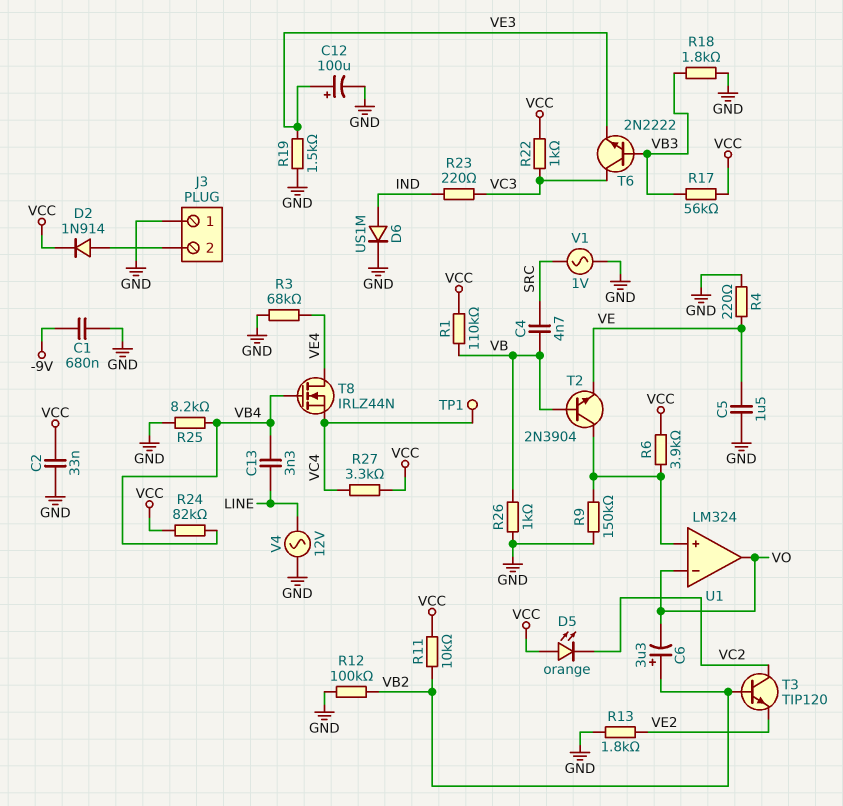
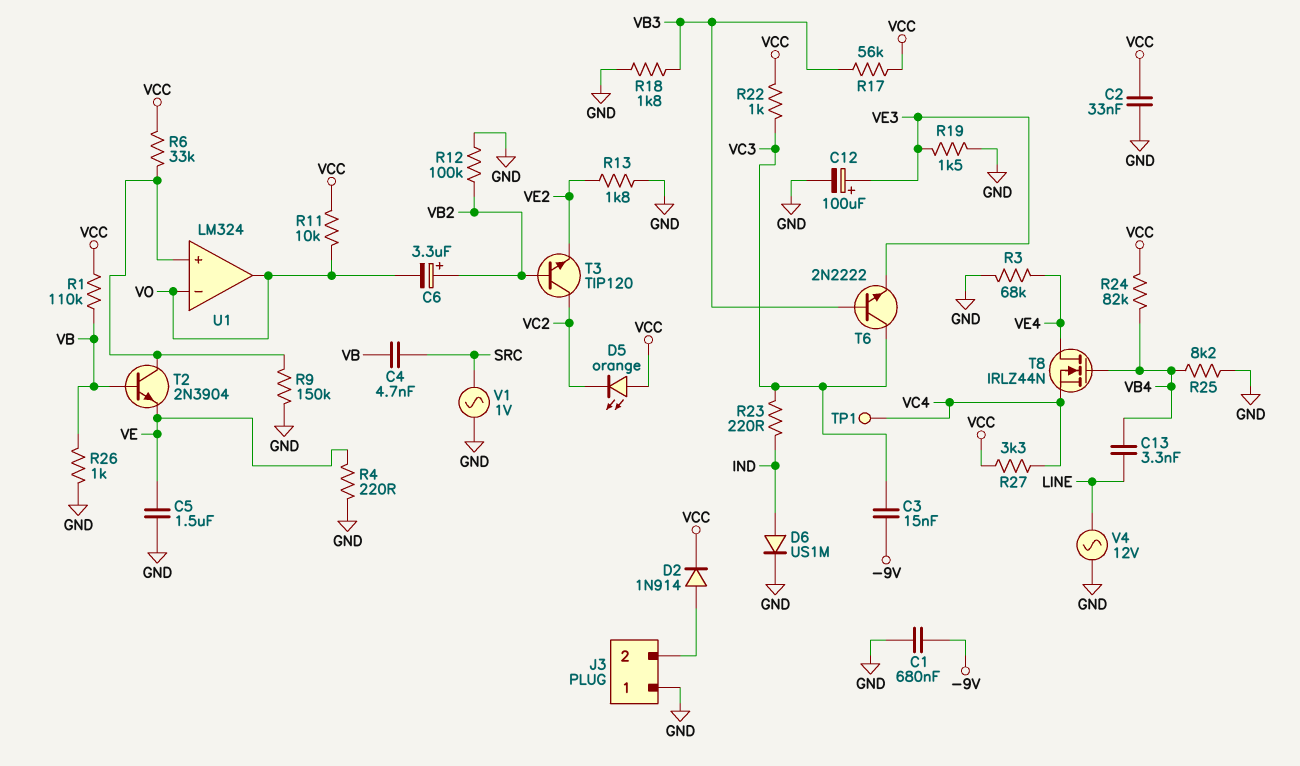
C3: none -> 15nF (-9V, VC3)
R6: 3.9k (U1/in+, VCC) -> 33k (U1/in+, VCC)
R11: 10k (VB2, VCC) -> 10k (VCC, VO)

